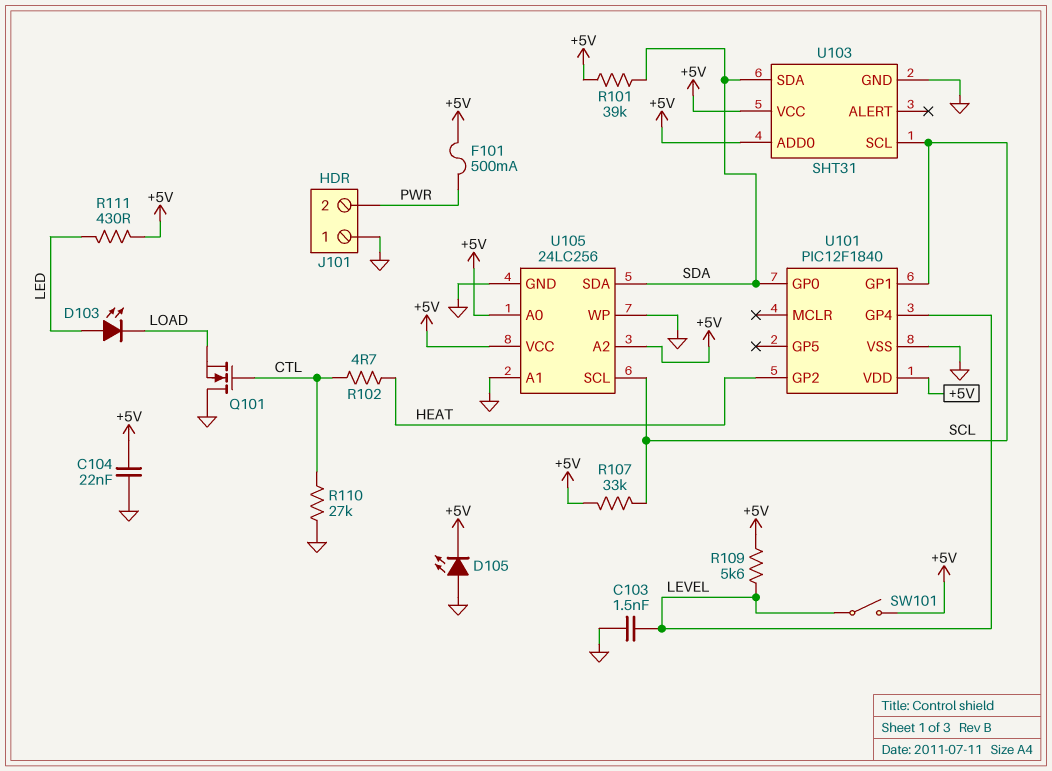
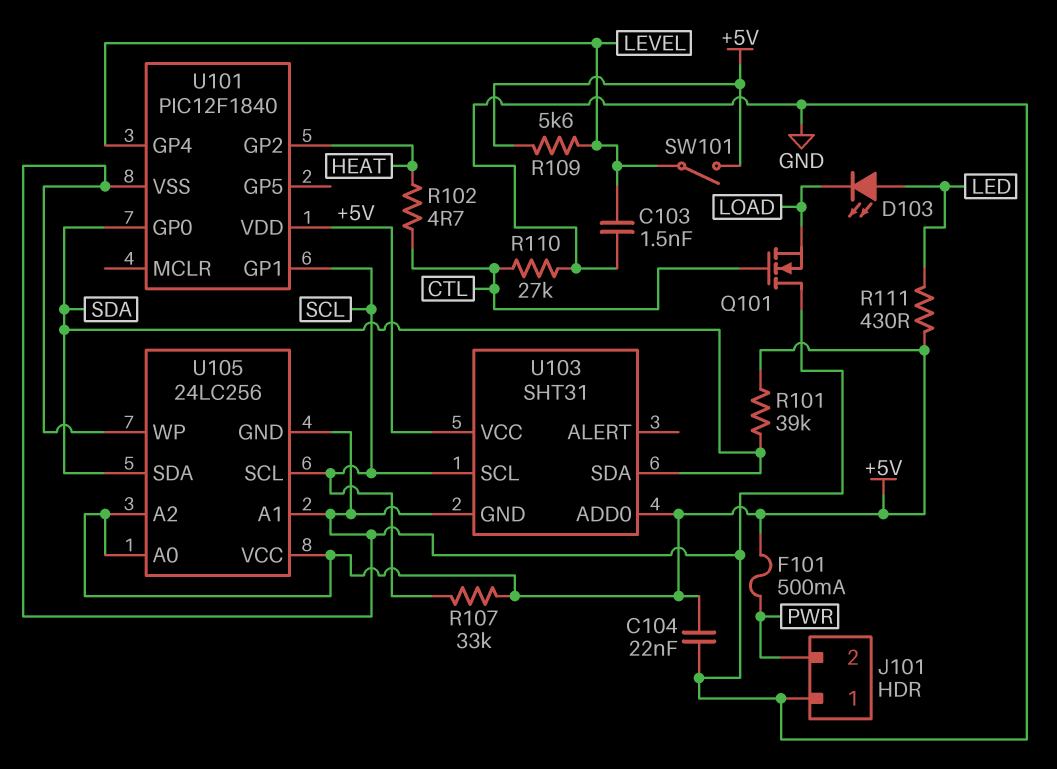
D105: LED (A GND, K +5V) -> none

